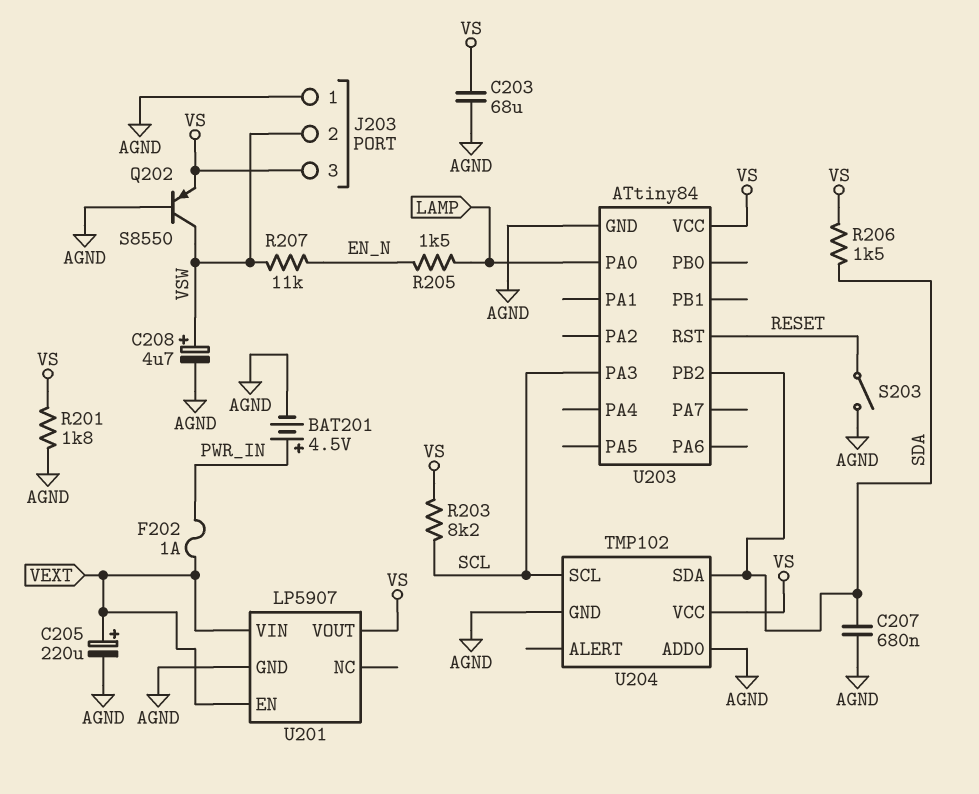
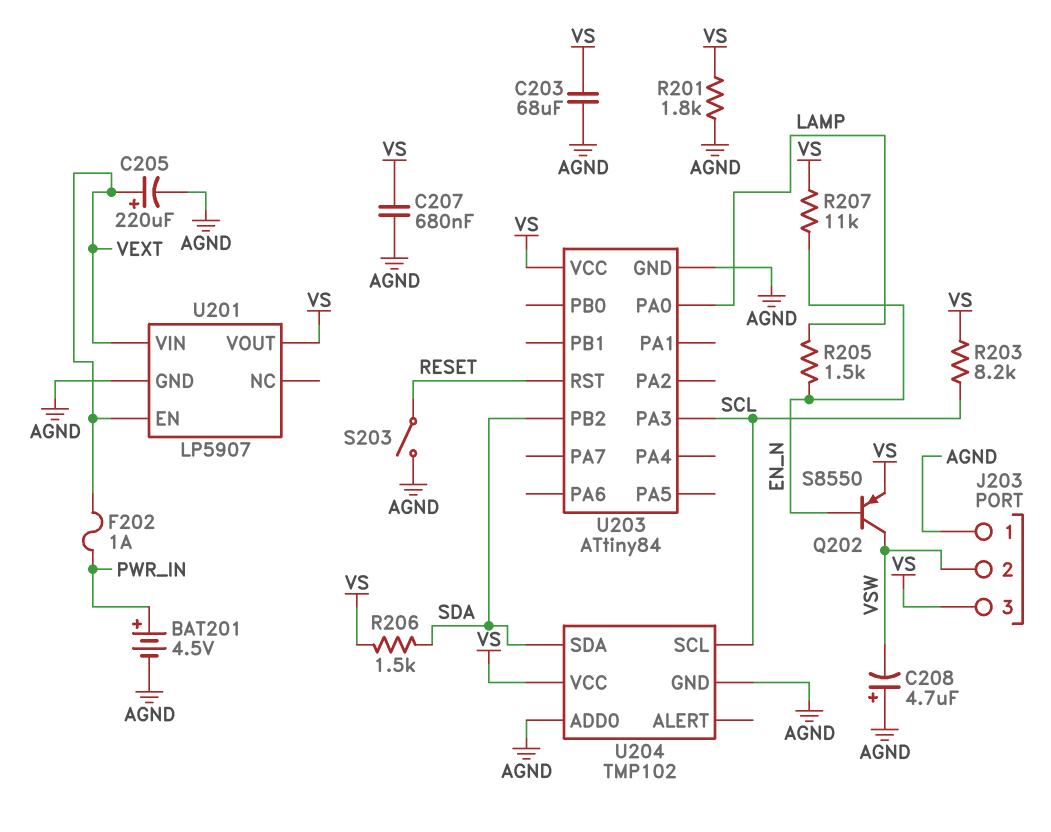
C207: 680nF (AGND, SDA) -> 680nF (AGND, VS)
C208: 4.7uF (plus VSW, minus AGND) -> 4.7uF (plus AGND, minus VSW)
Q202: PNP S8550 (B AGND, C VSW, E VS) -> PNP S8550 (B EN_N, C VSW, E VS)
R207: 11k (EN_N, VSW) -> 11k (EN_N, VS)

